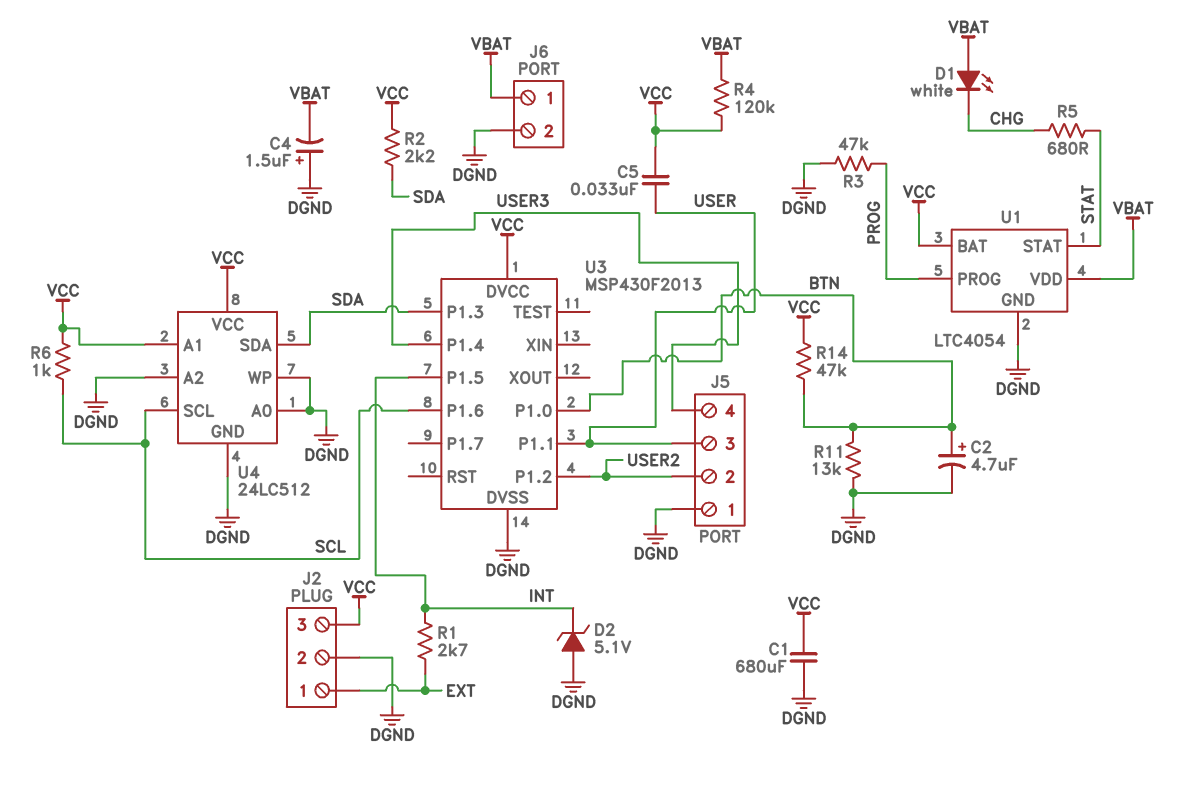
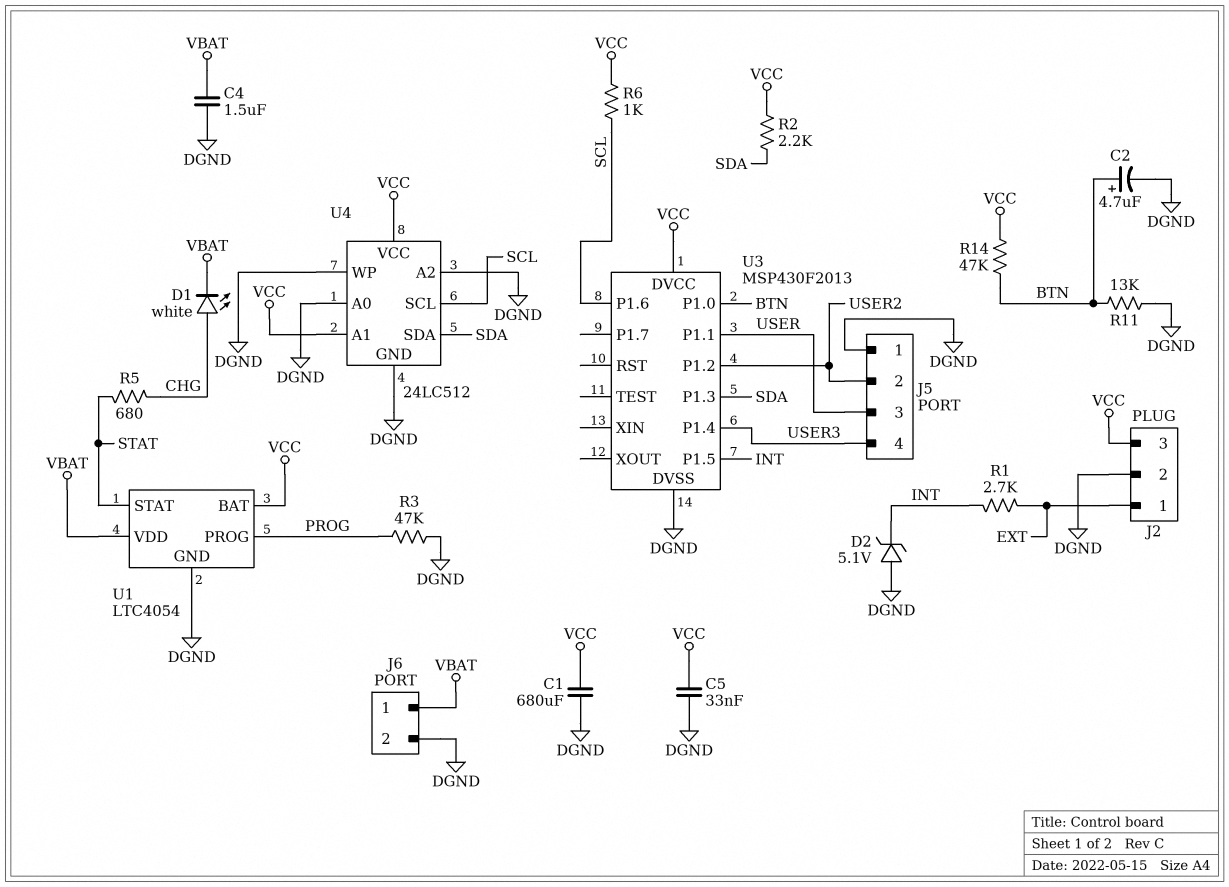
C4: 1.5uF (plus DGND, minus VBAT) -> 1.5uF (DGND, VBAT)
C5: 33nF (USER, VCC) -> 33nF (DGND, VCC)
D1: LED white (A VBAT, K CHG) -> LED white (A CHG, K VBAT)
R4: 120k (VBAT, VCC) -> none

